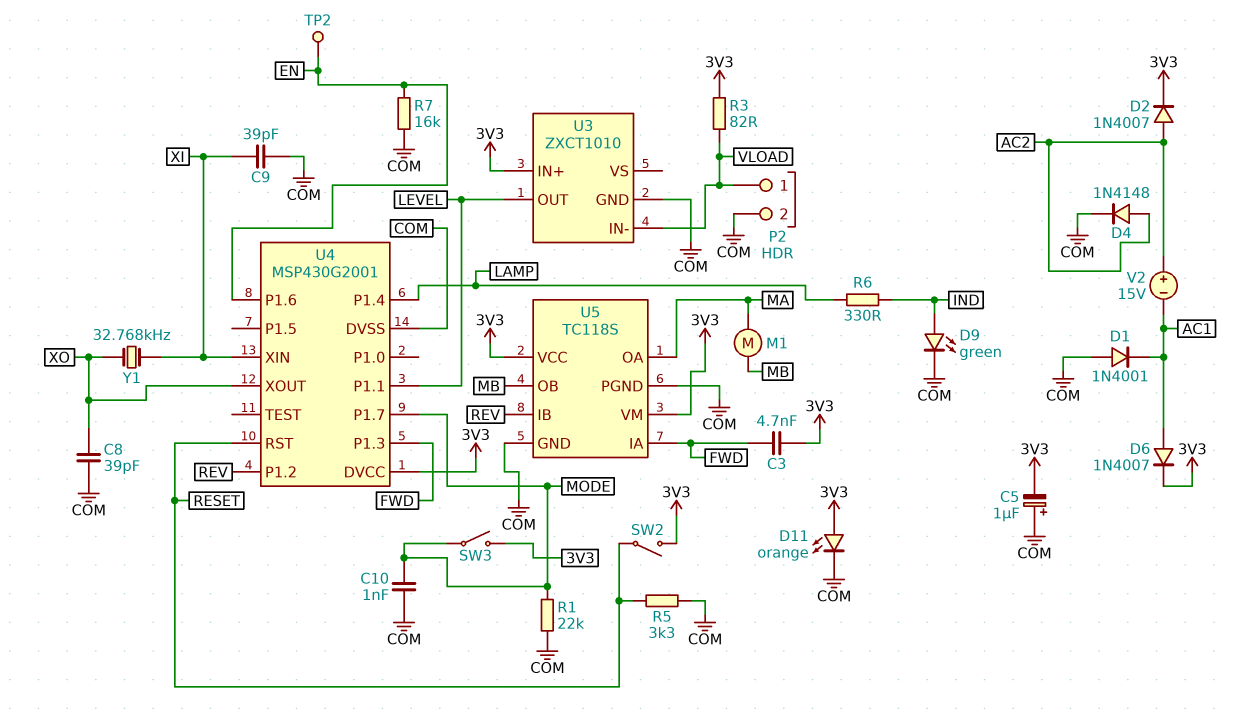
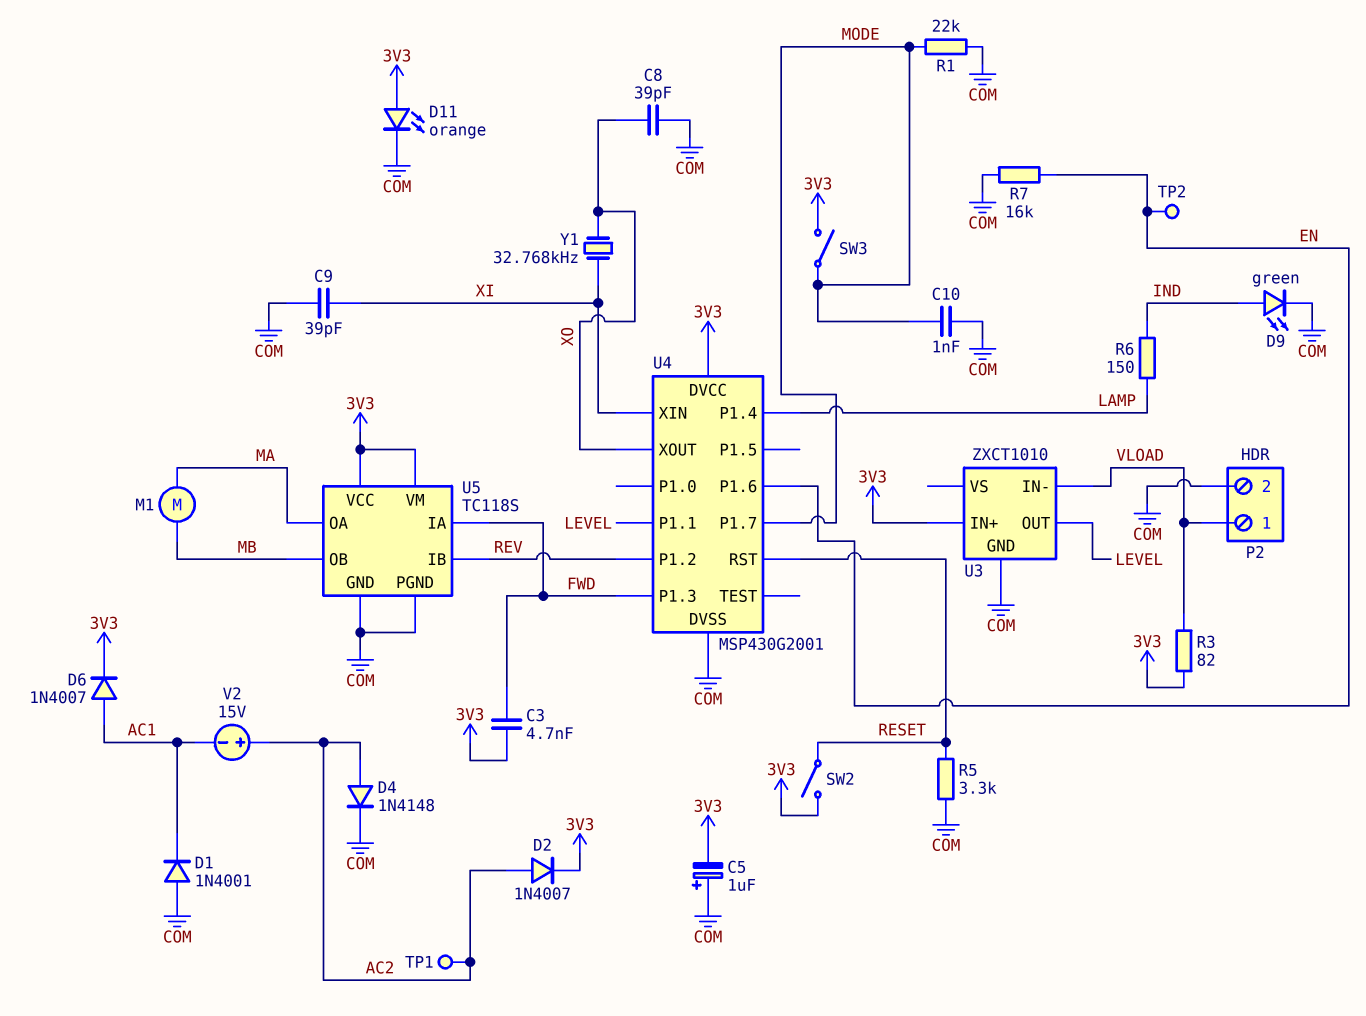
R6: 330 (IND, LAMP) -> 150 (IND, LAMP)
TP1: none -> test point (AC2)

